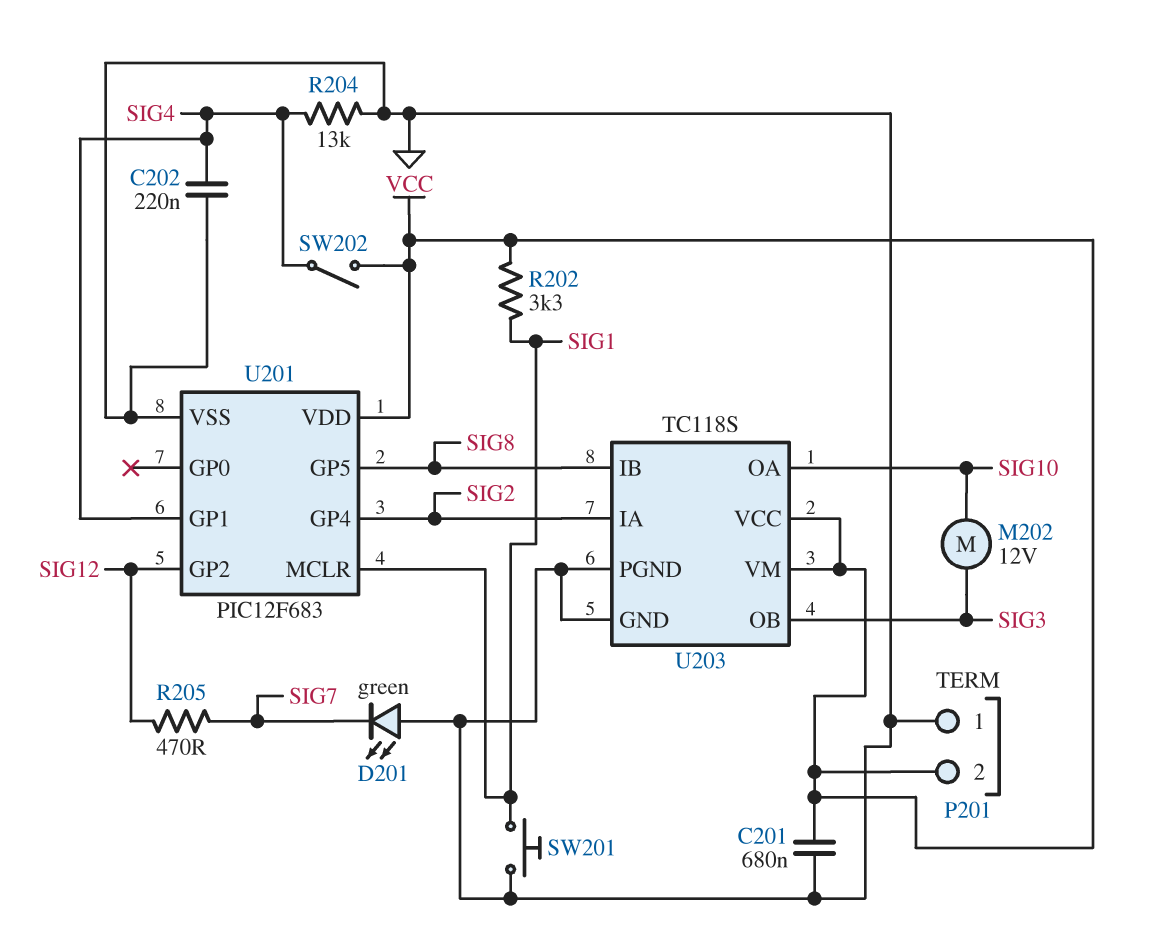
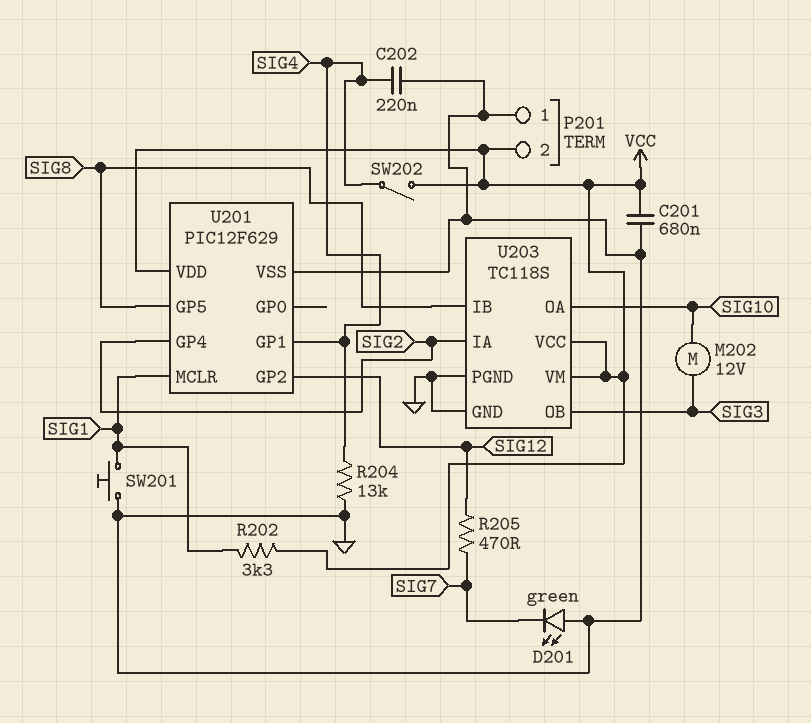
U201: PIC12F683 -> PIC12F629

